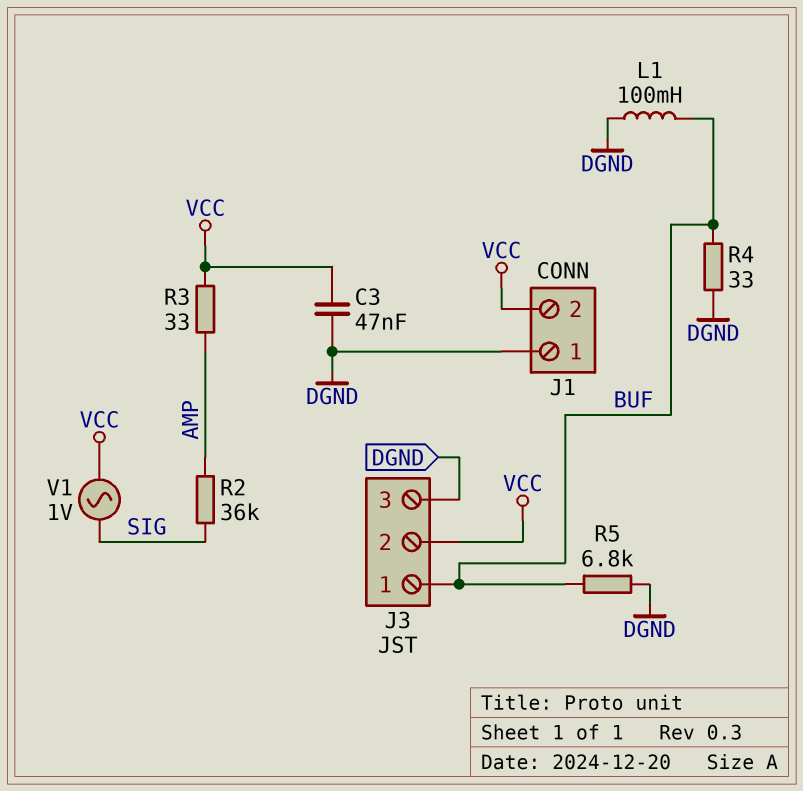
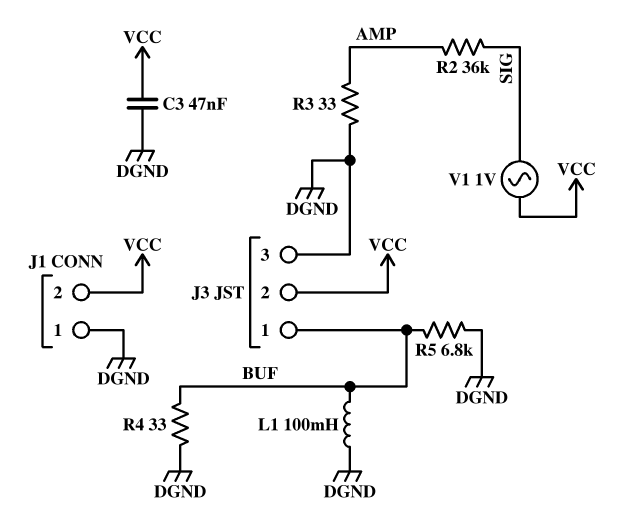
R3: 33 (AMP, VCC) -> 33 (AMP, DGND)

